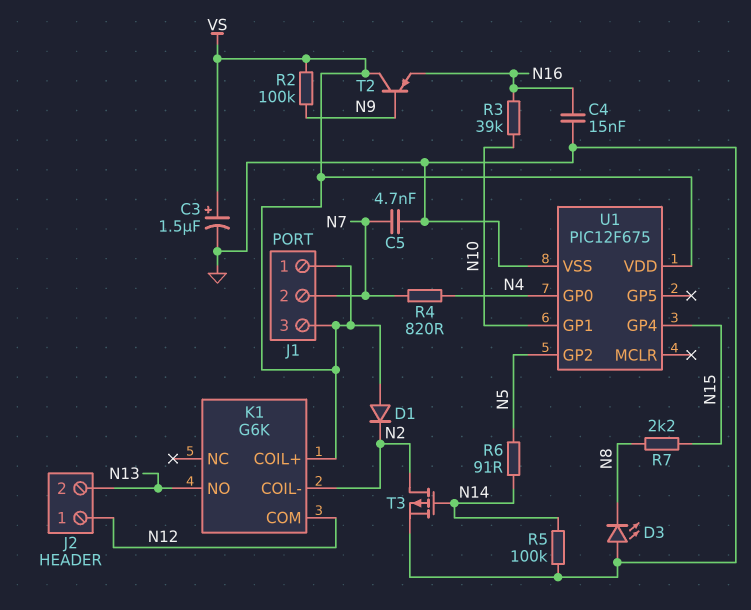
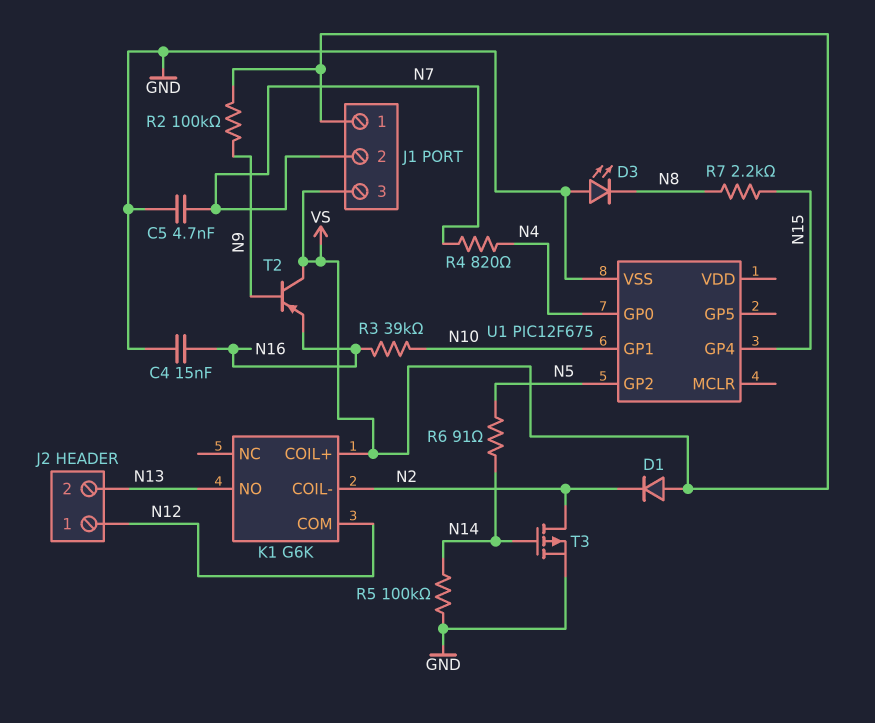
C3: 1.5uF (plus VS, minus GND) -> none
U1 pin VDD: VS -> none

